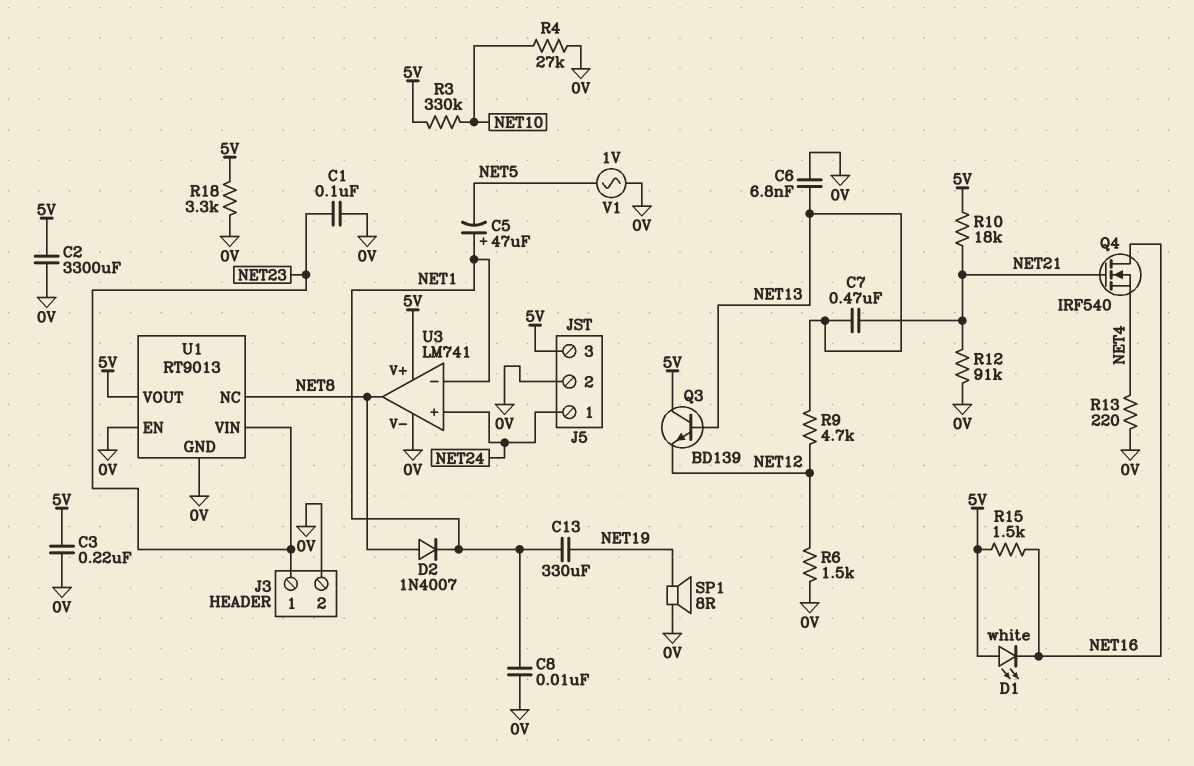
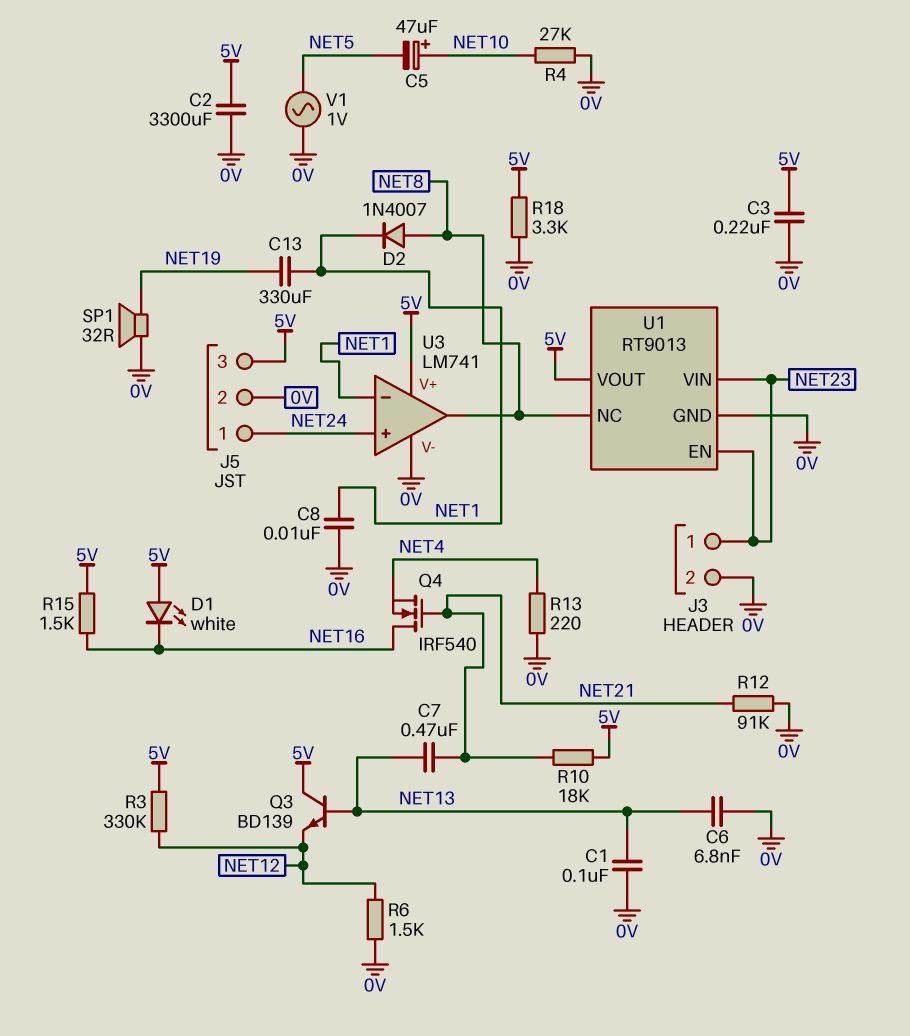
C1: 100nF (0V, NET23) -> 100nF (0V, NET13)
C5: 47uF (plus NET1, minus NET5) -> 47uF (plus NET10, minus NET5)
R3: 330k (5V, NET10) -> 330k (5V, NET12)
R9: 4.7k (NET12, NET13) -> none
SP1: speaker 8R (0V, NET19) -> speaker 32R (0V, NET19)
U1 pin EN: 0V -> NET23

